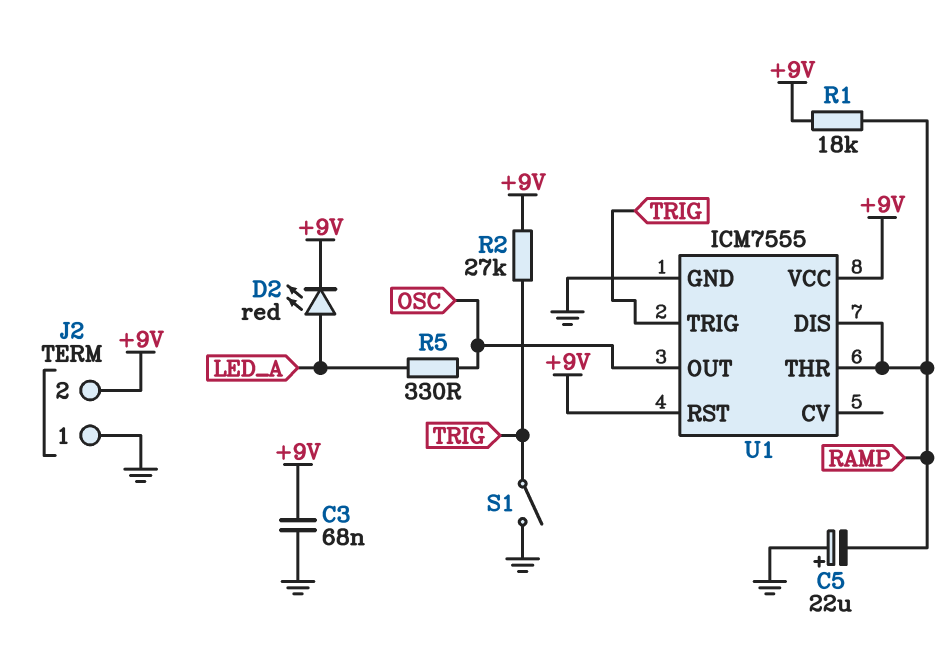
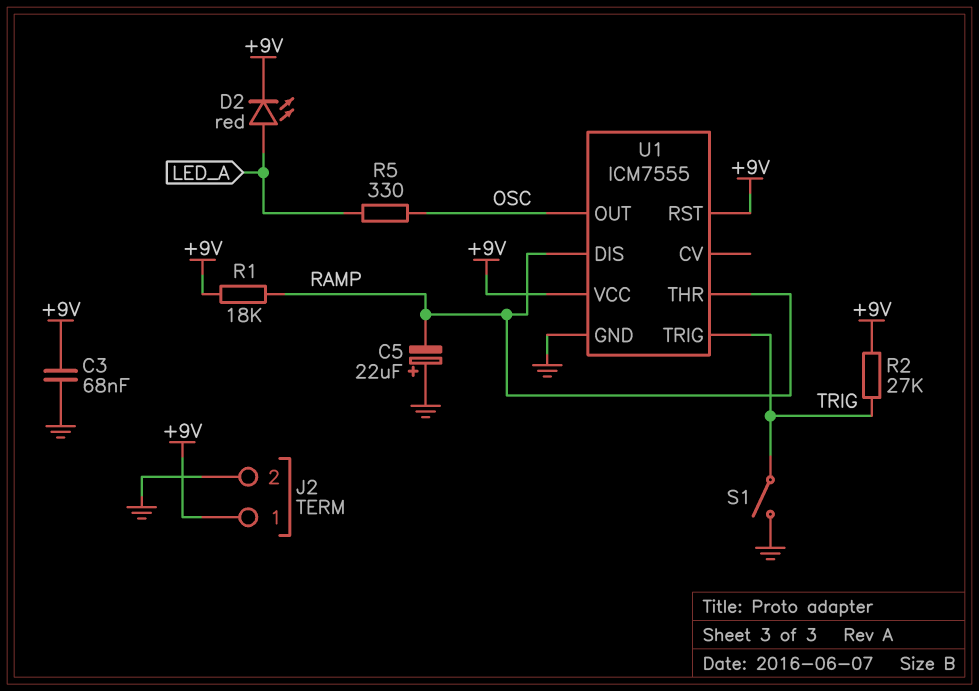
J2 pin 1: GND -> +9V
J2 pin 2: +9V -> GND

